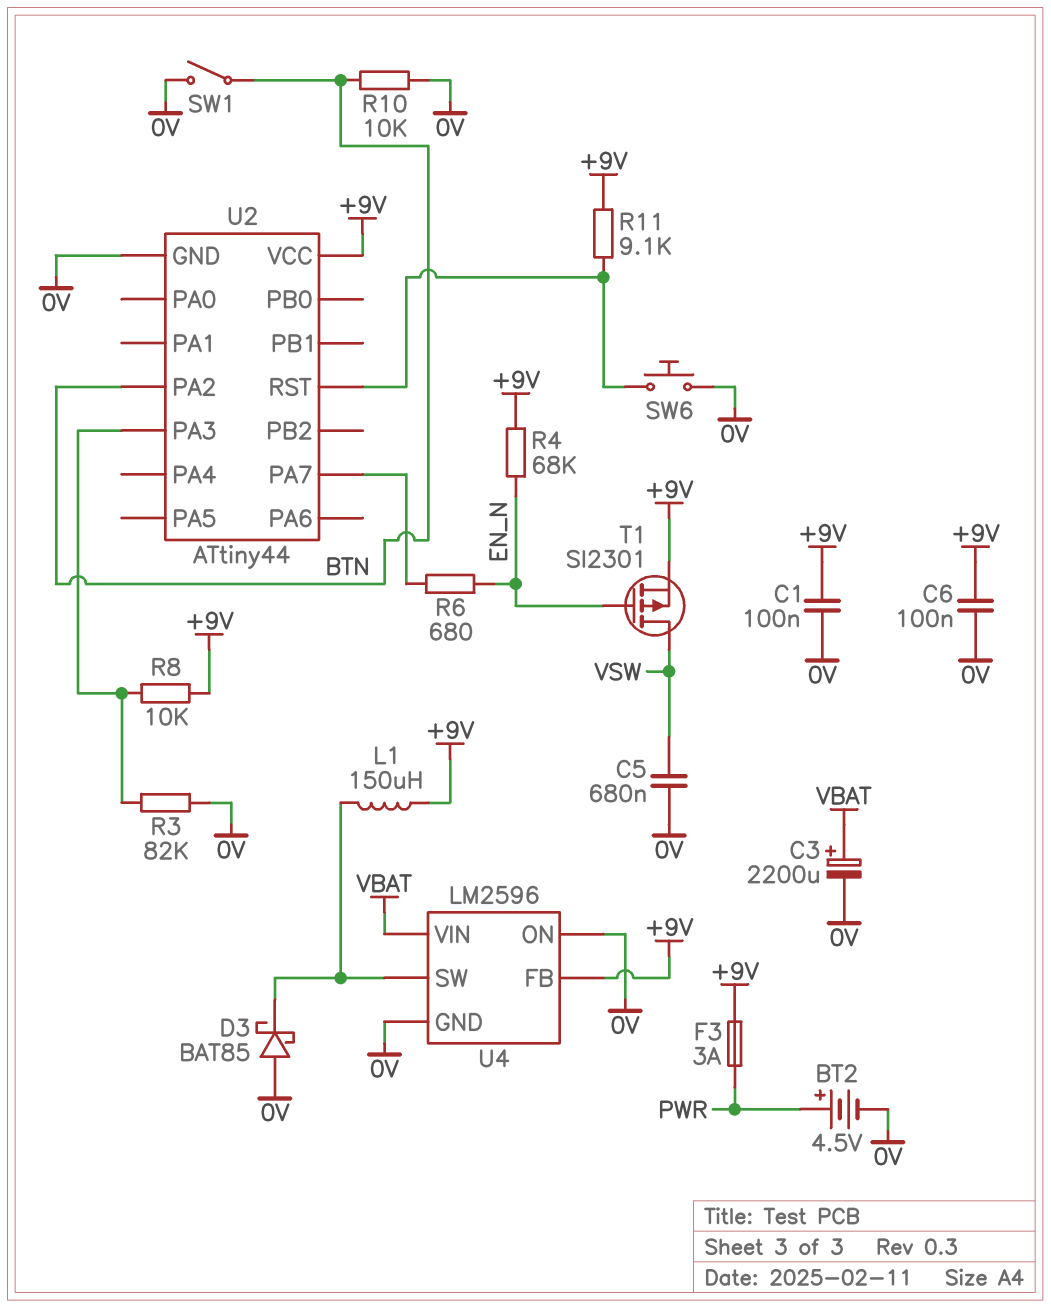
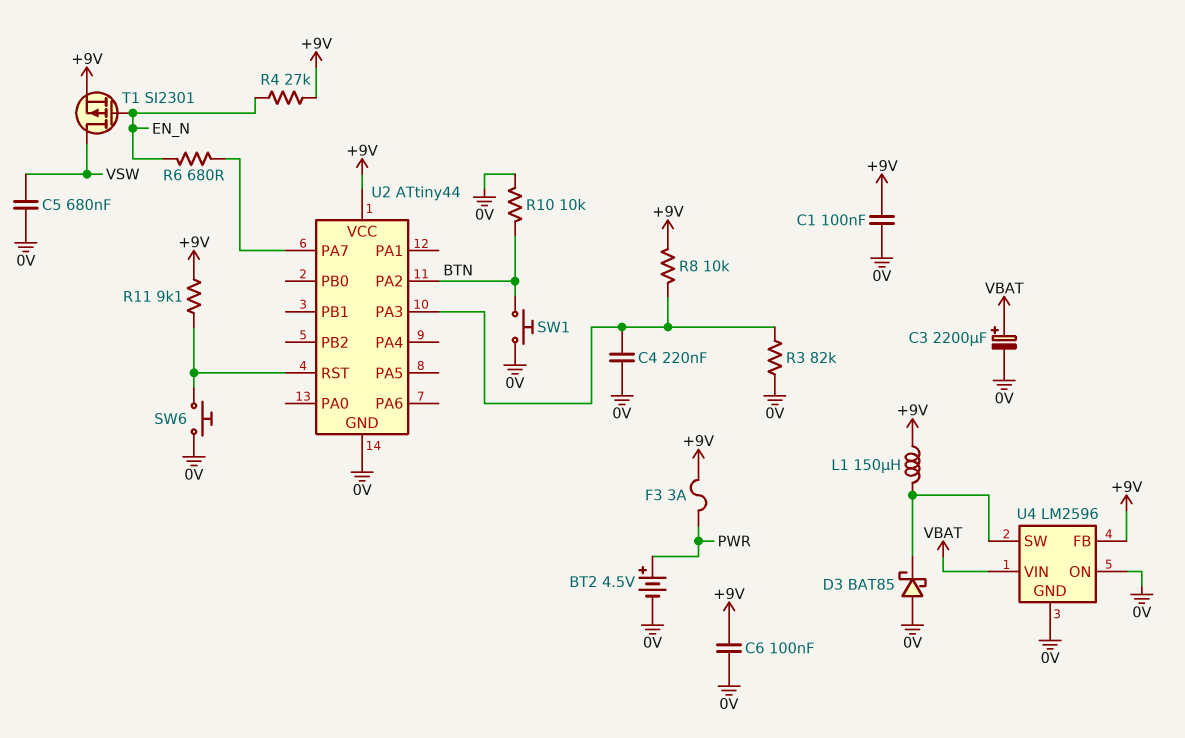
C4: none -> 220nF (0V, U2/PA3)
R4: 68k (+9V, EN_N) -> 27k (+9V, EN_N)
SW1: switch (0V, BTN) -> button (0V, BTN)

